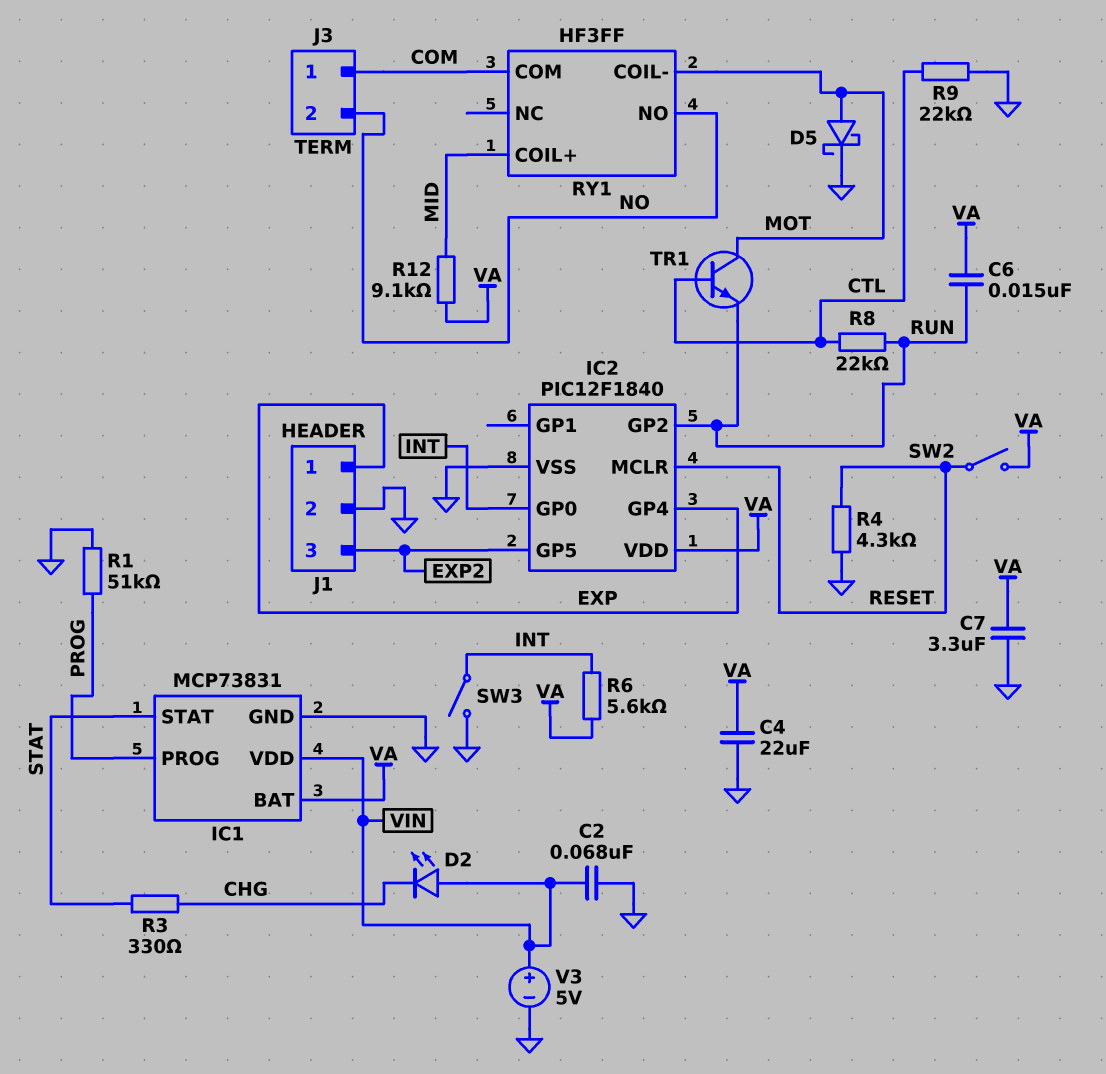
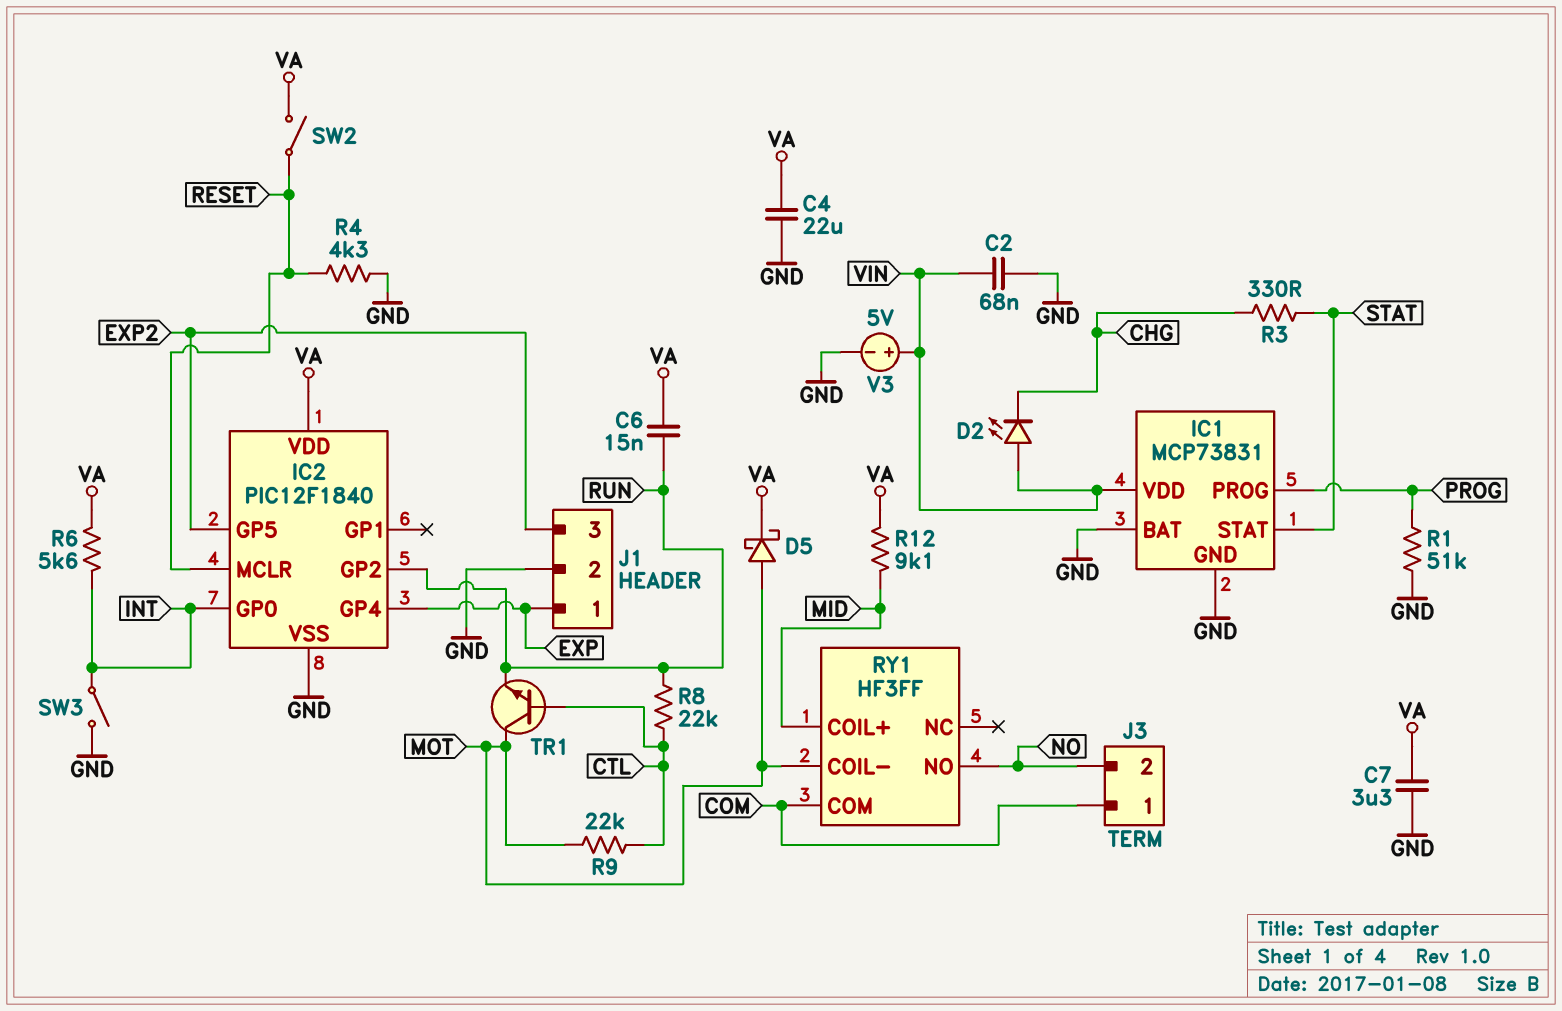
D5: schottky (A MOT, K GND) -> schottky (A MOT, K VA)
IC1 pin BAT: VA -> GND
R9: 22k (CTL, GND) -> 22k (CTL, MOT)

